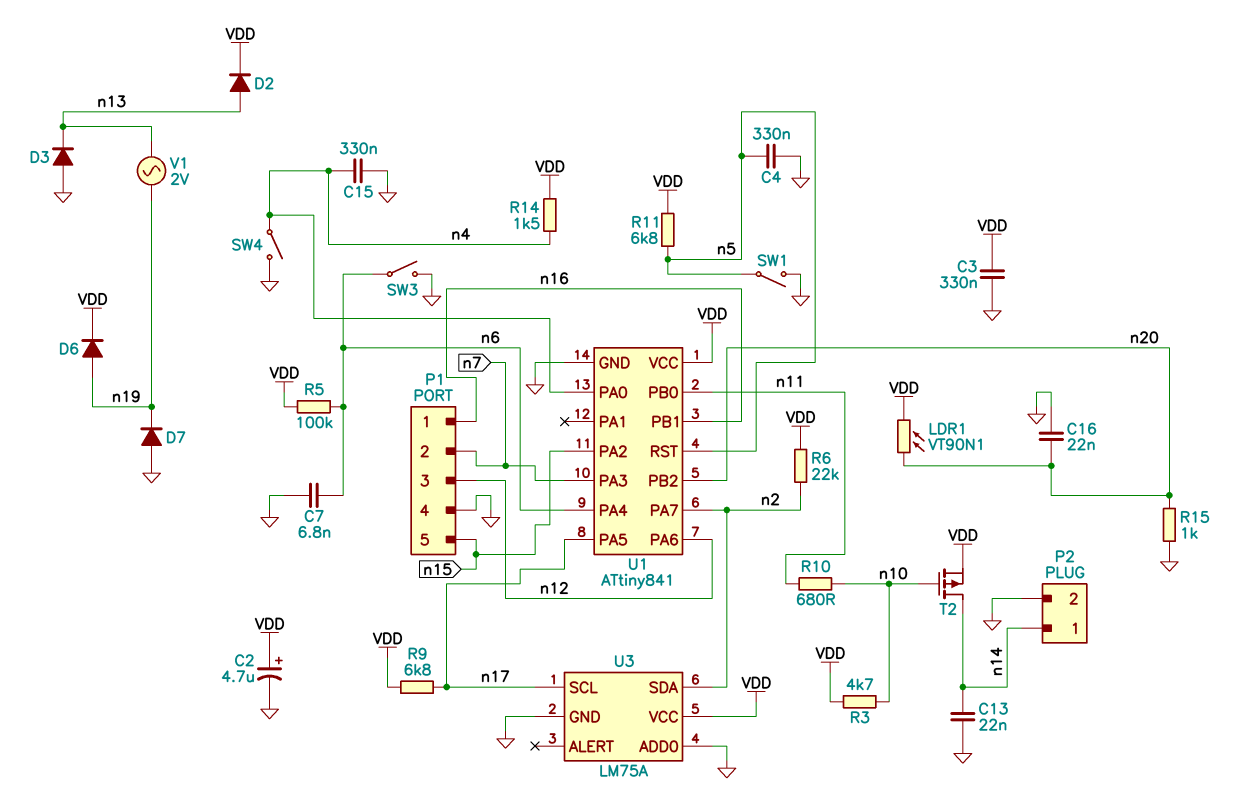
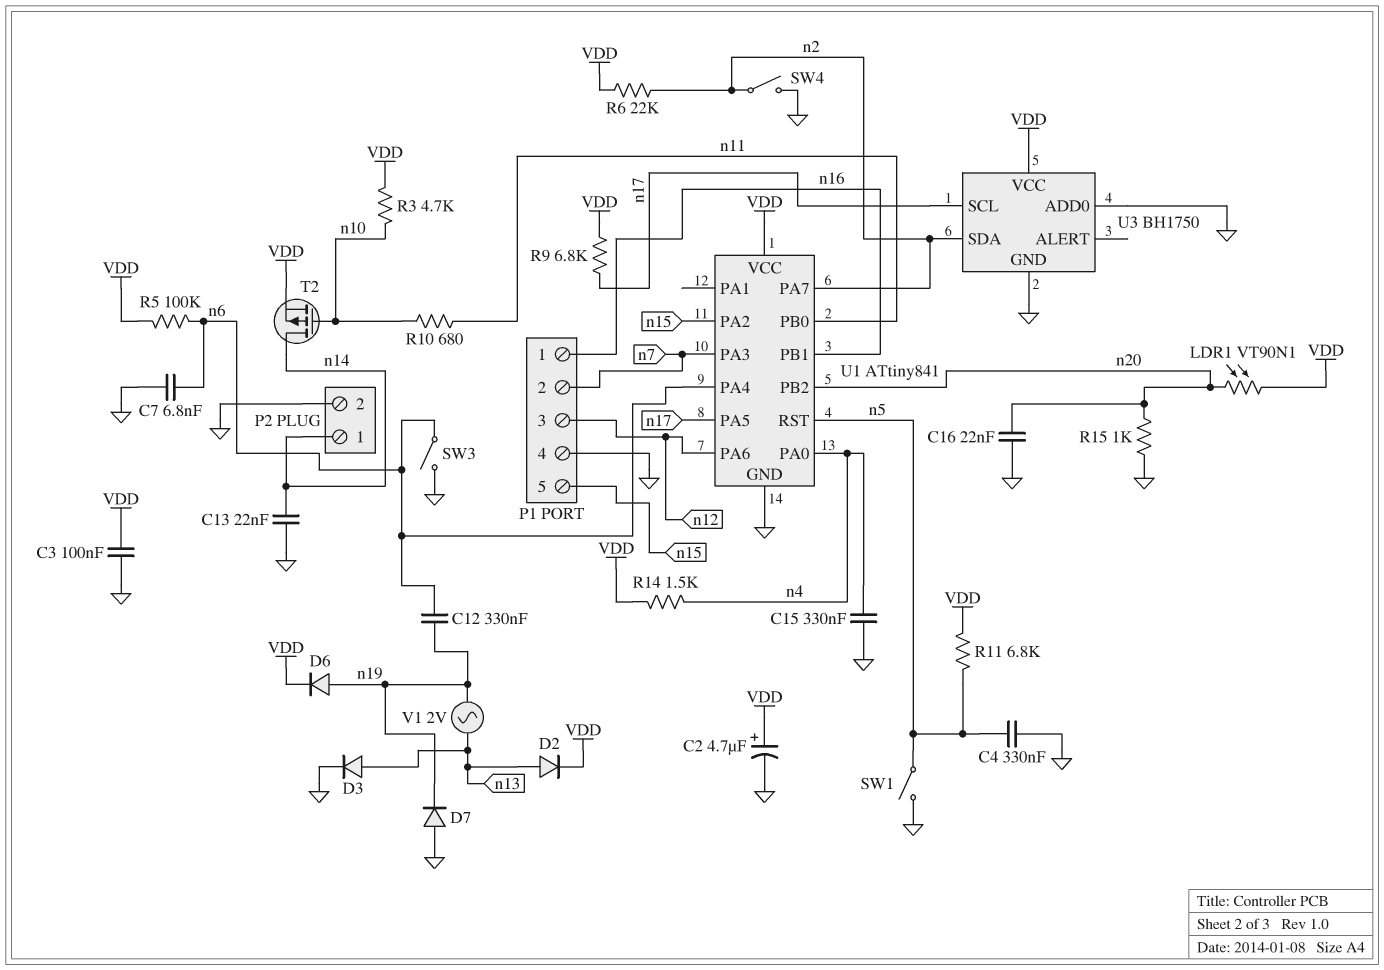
C3: 330nF (GND, VDD) -> 100nF (GND, VDD)
C12: none -> 330nF (n6, n19)
D3: diode (A GND, K n13) -> diode (A n13, K GND)
SW4: switch (GND, n4) -> switch (GND, n2)
U3: LM75A -> BH1750

